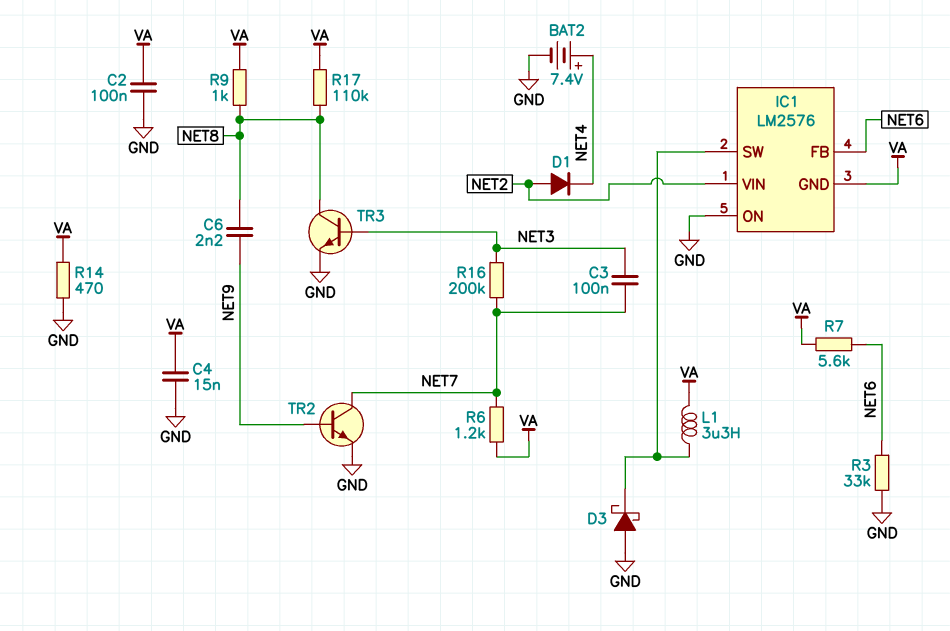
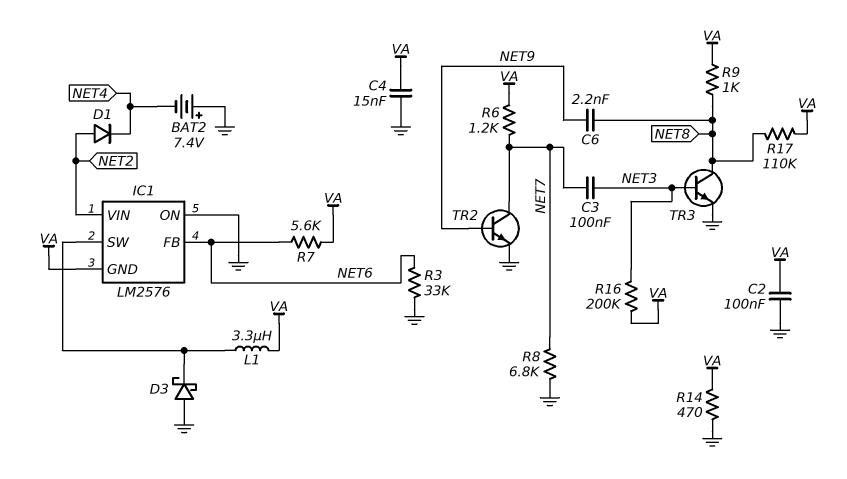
BAT2: 7.4V (plus NET4, minus GND) -> 7.4V (plus GND, minus NET4)
R8: none -> 6.8k (GND, NET7)
R16: 200k (NET3, NET7) -> 200k (NET3, VA)

